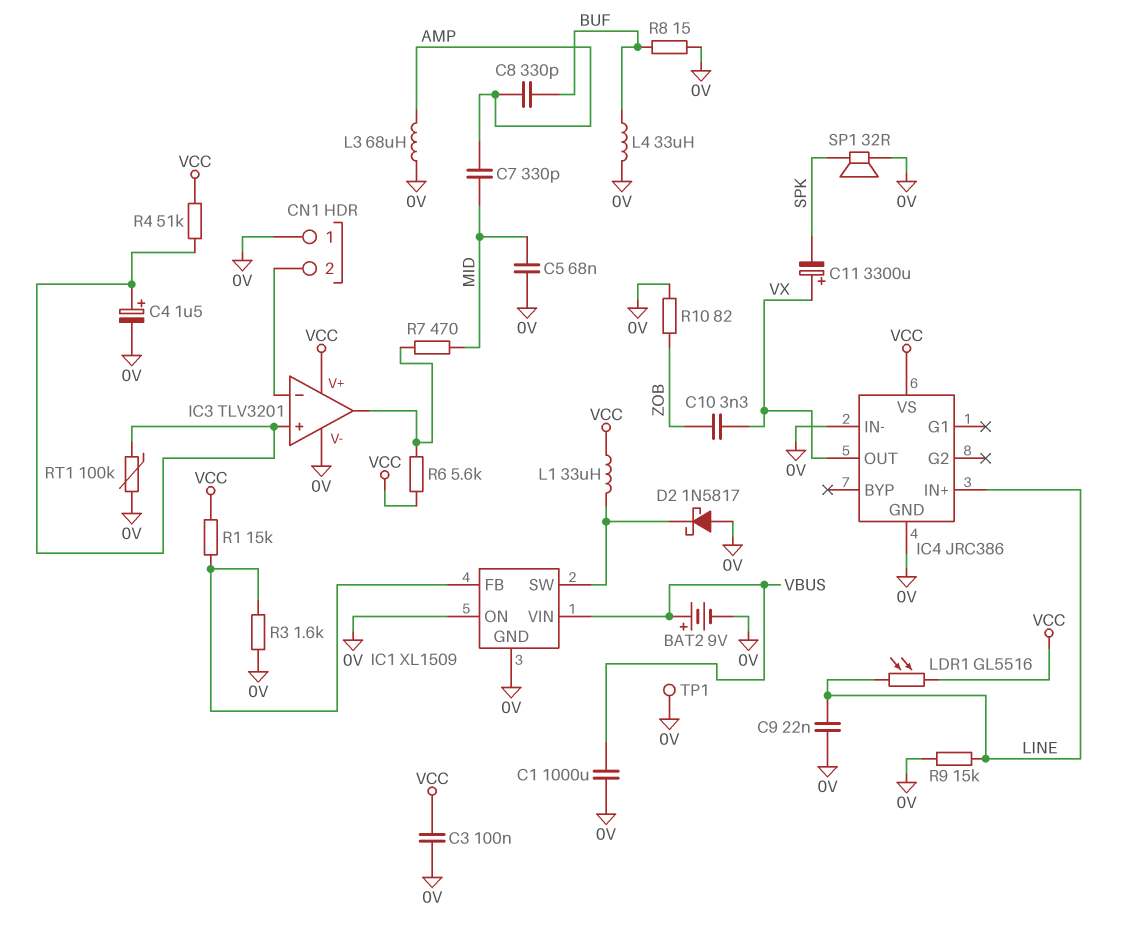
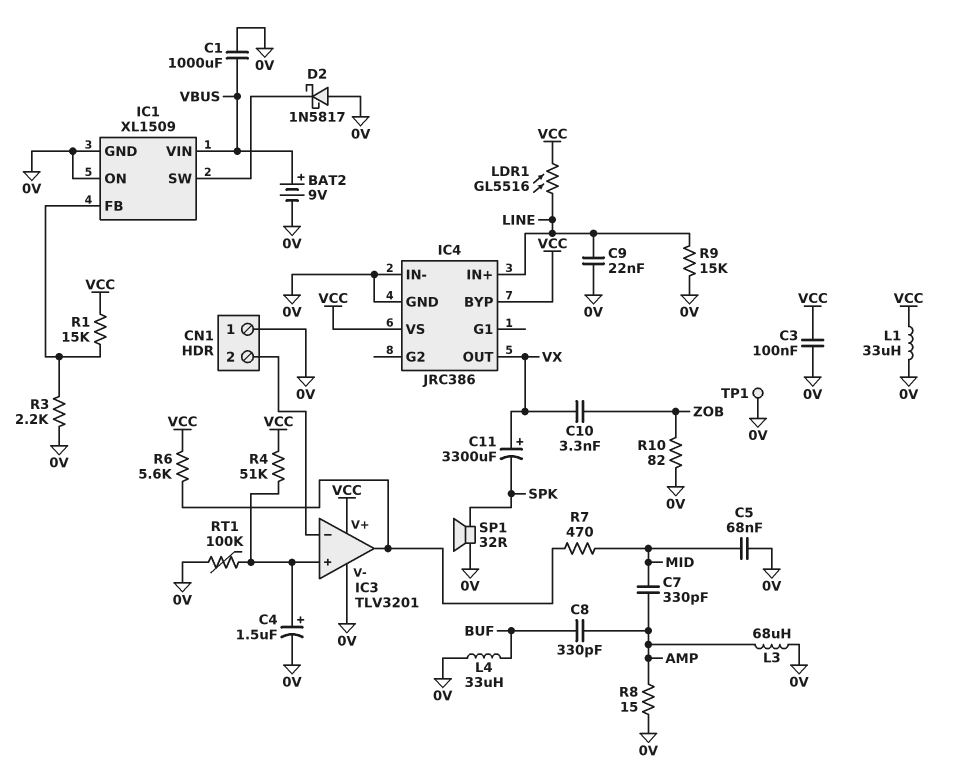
IC4 pin BYP: none -> VCC
L1: 33uH (IC1/SW, VCC) -> 33uH (0V, VCC)
R3: 1.6k (0V, IC1/FB) -> 2.2k (0V, IC1/FB)
R8: 15 (0V, BUF) -> 15 (0V, AMP)

